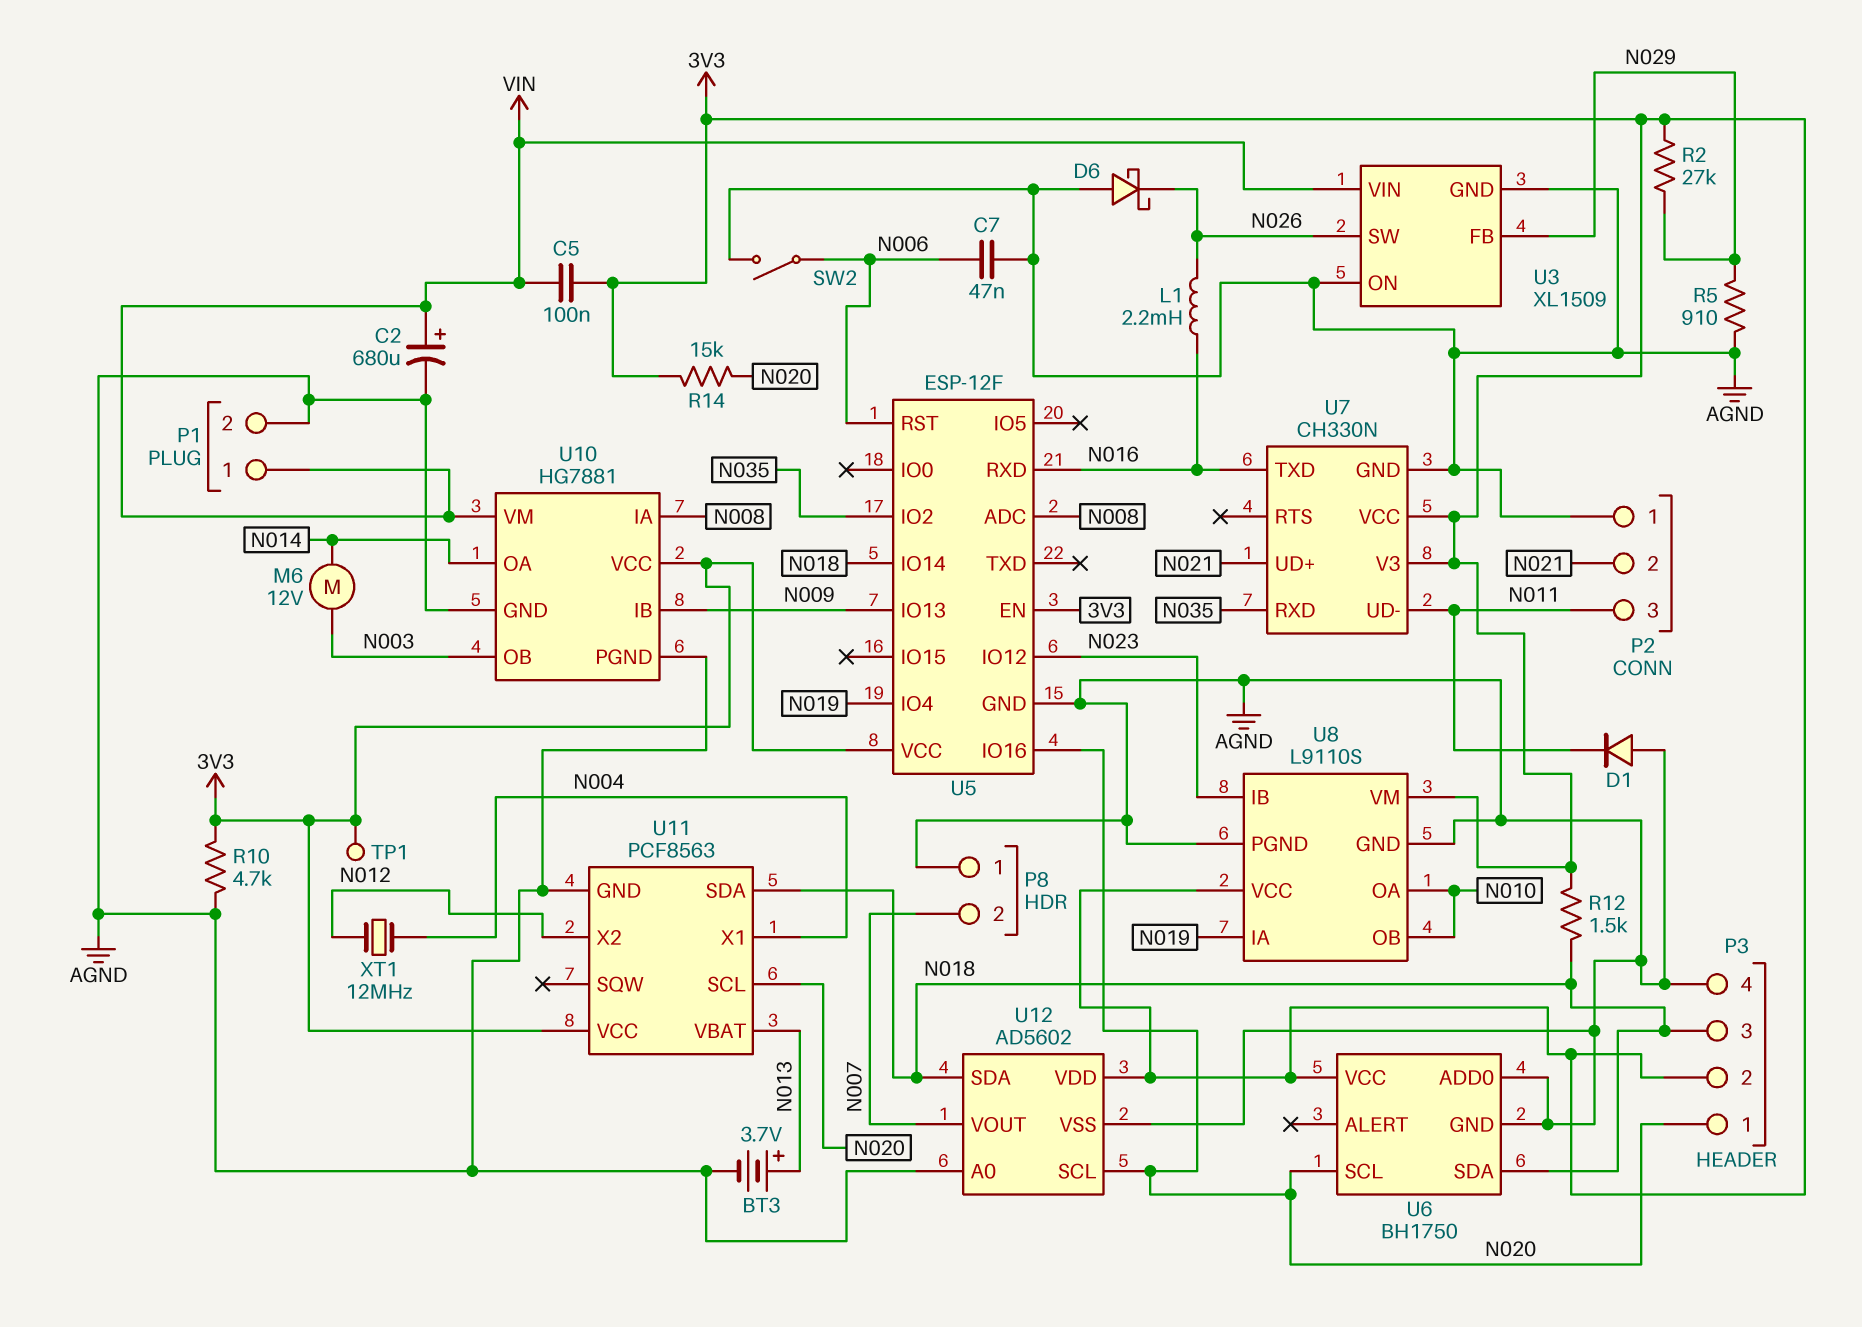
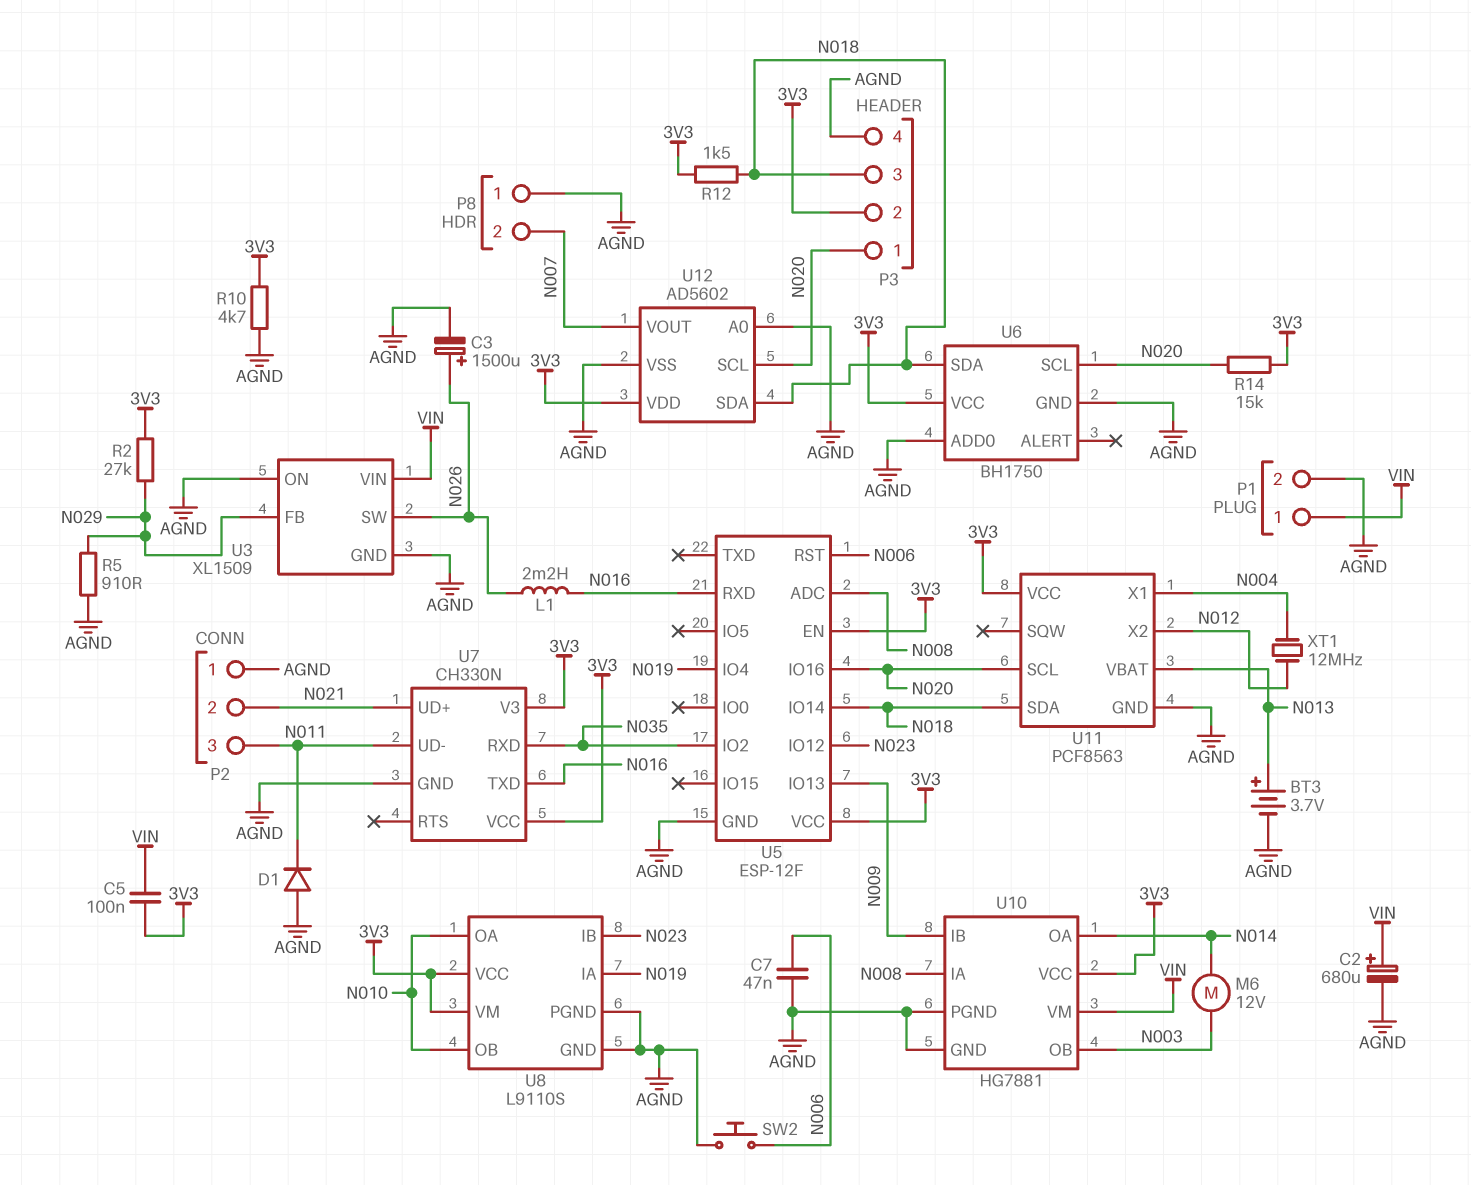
C3: none -> 1500uF (plus N026, minus AGND)
D6: schottky (A AGND, K N026) -> none
SW2: switch (AGND, N006) -> button (AGND, N006)
TP1: test point (3V3) -> none

